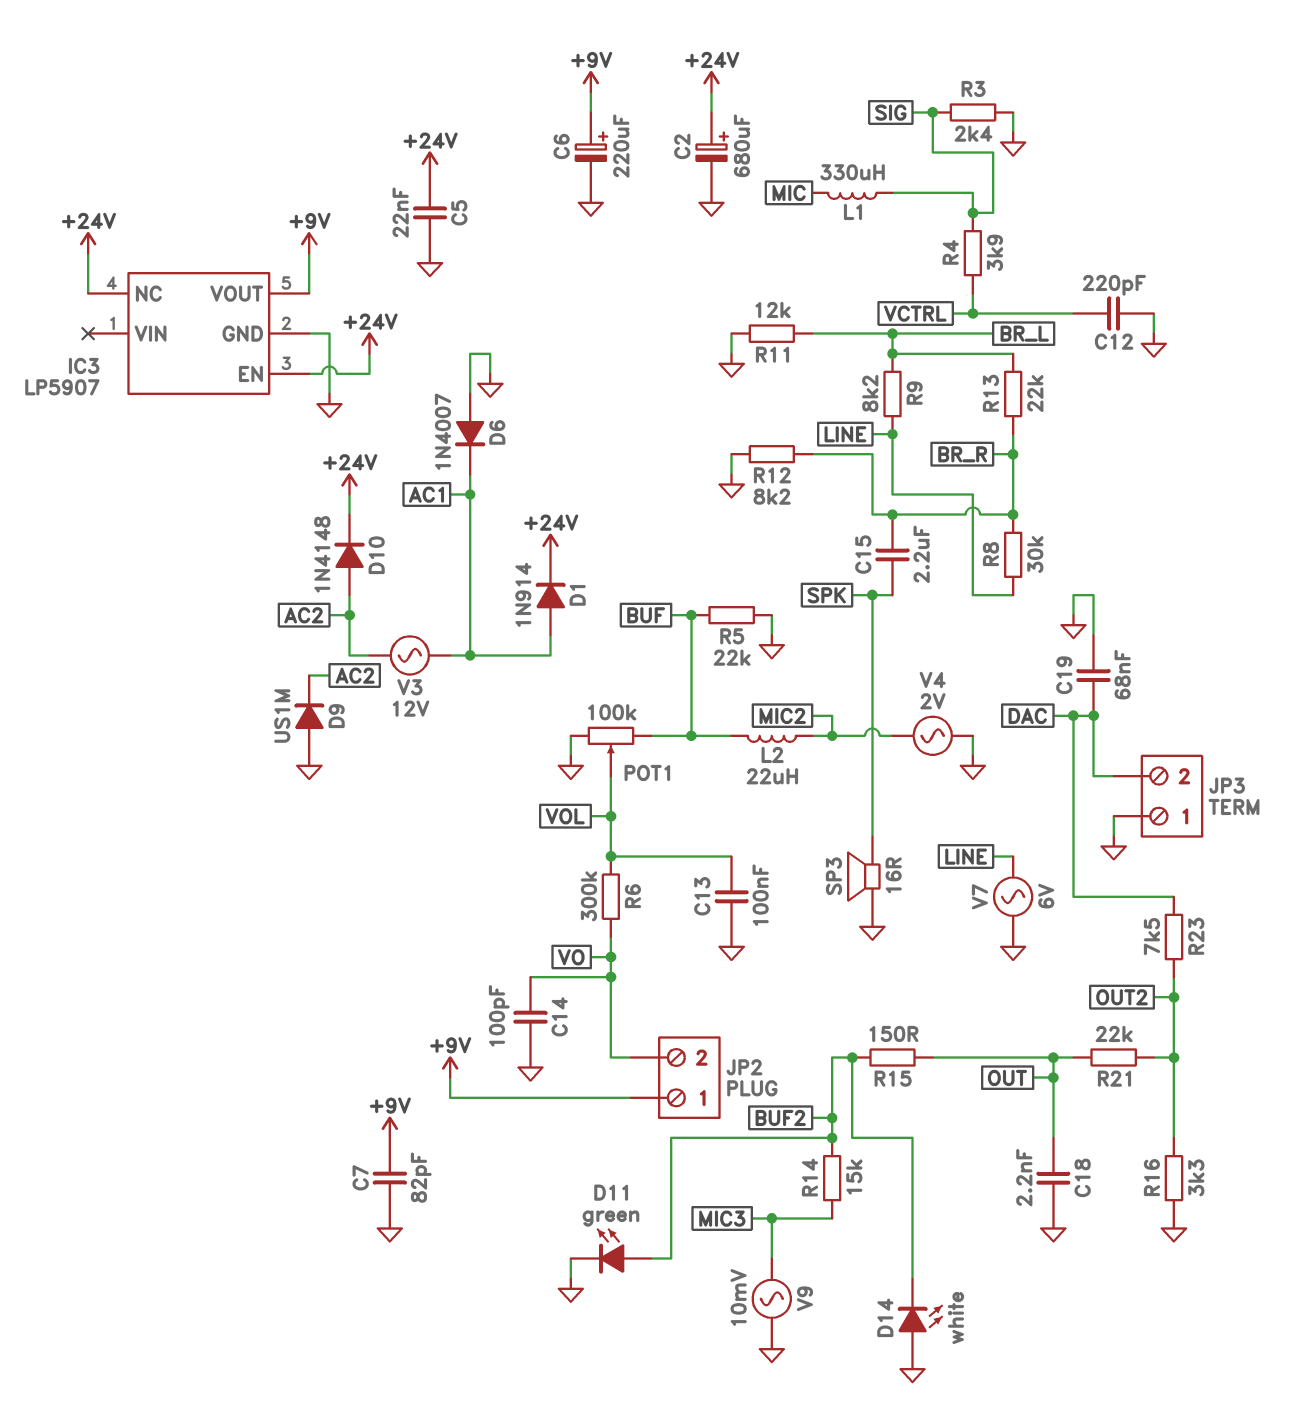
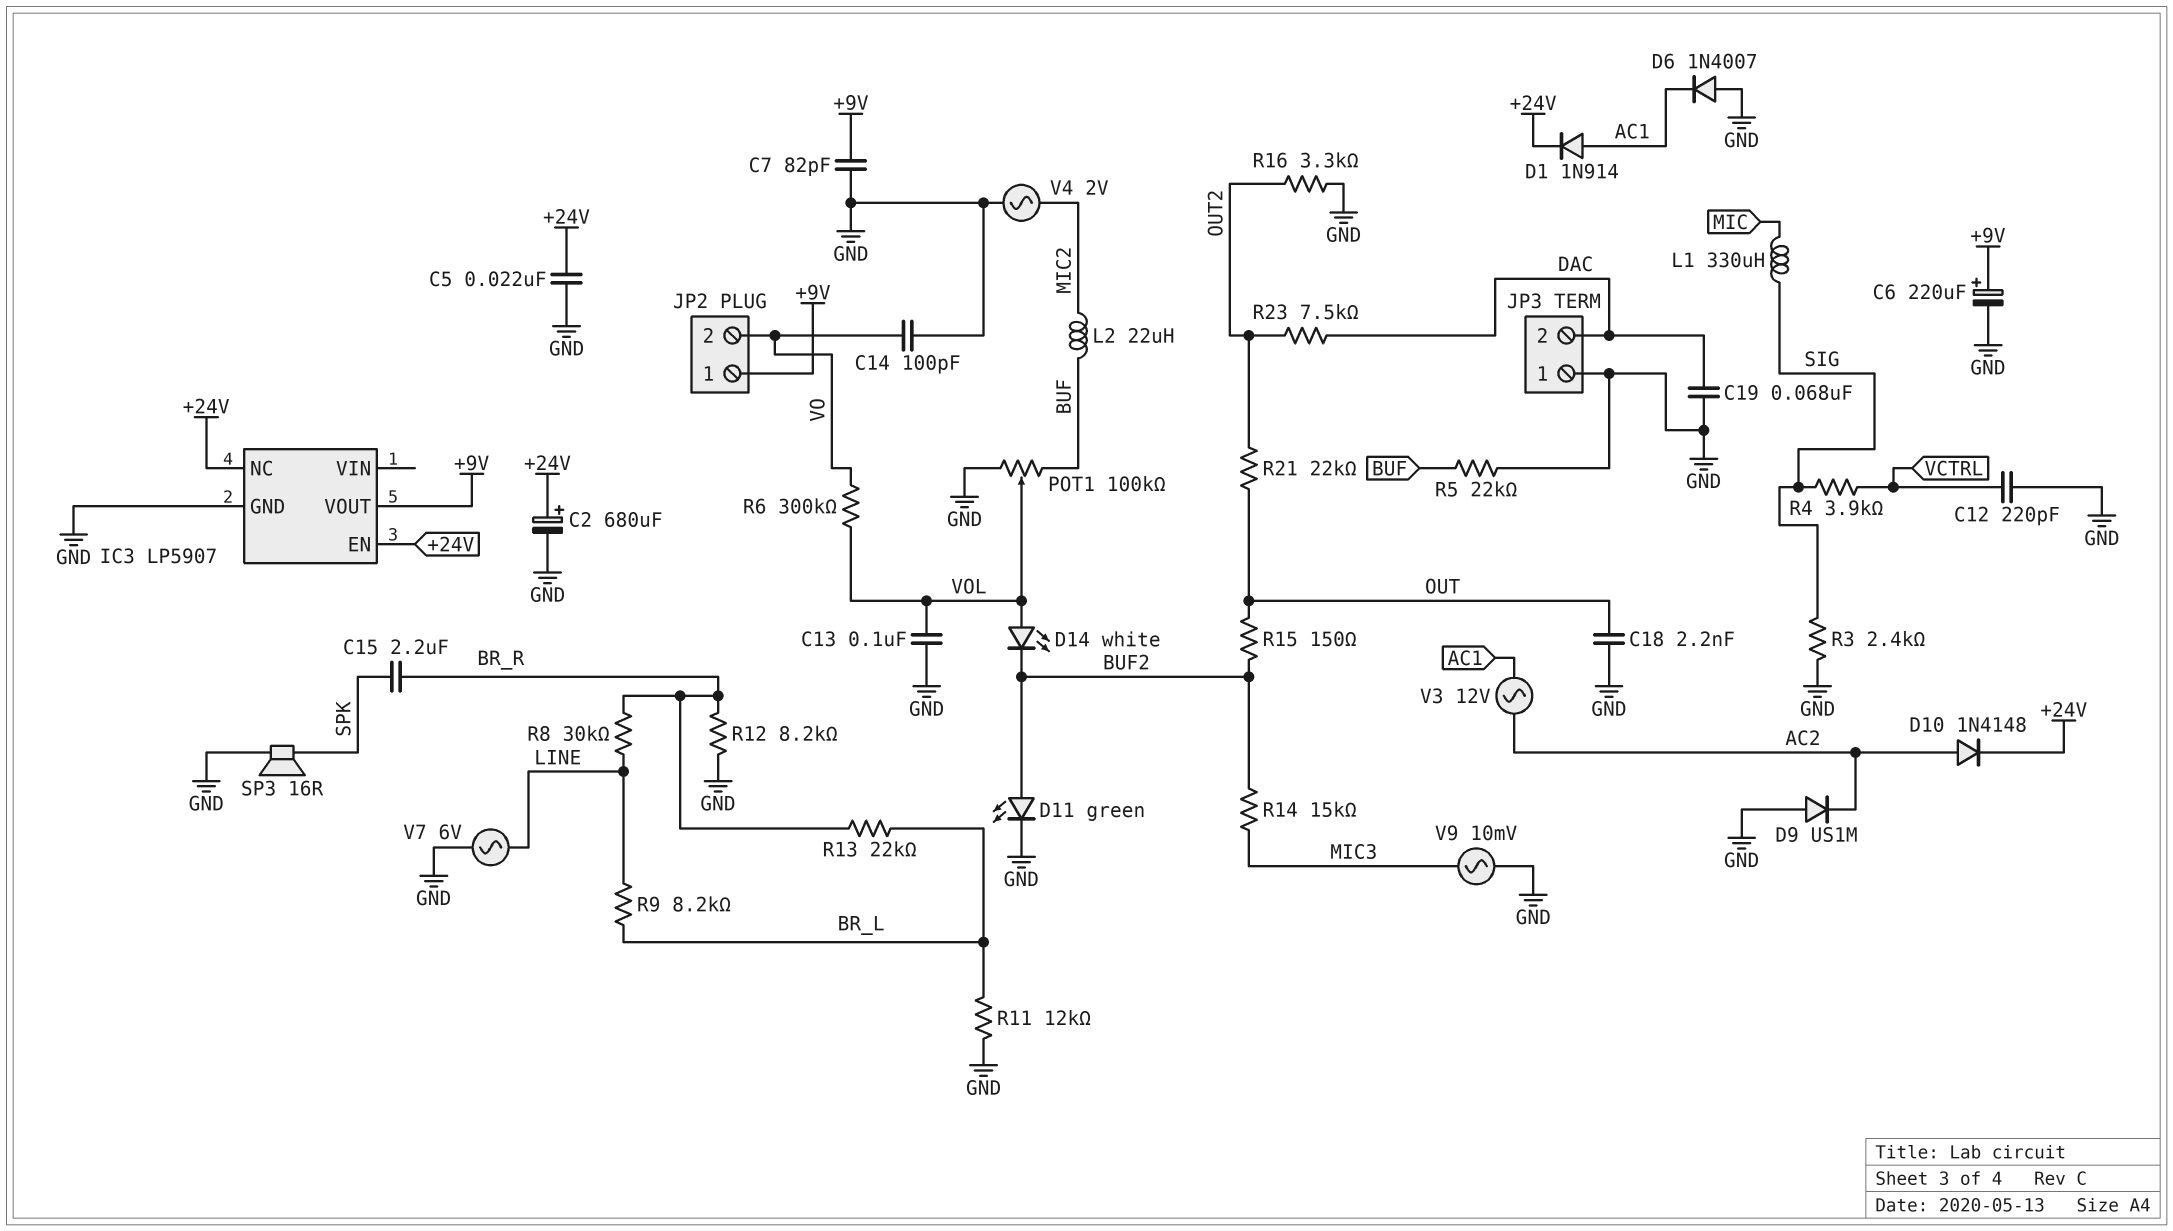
D14: LED white (A GND, K BUF2) -> LED white (A VOL, K BUF2)

